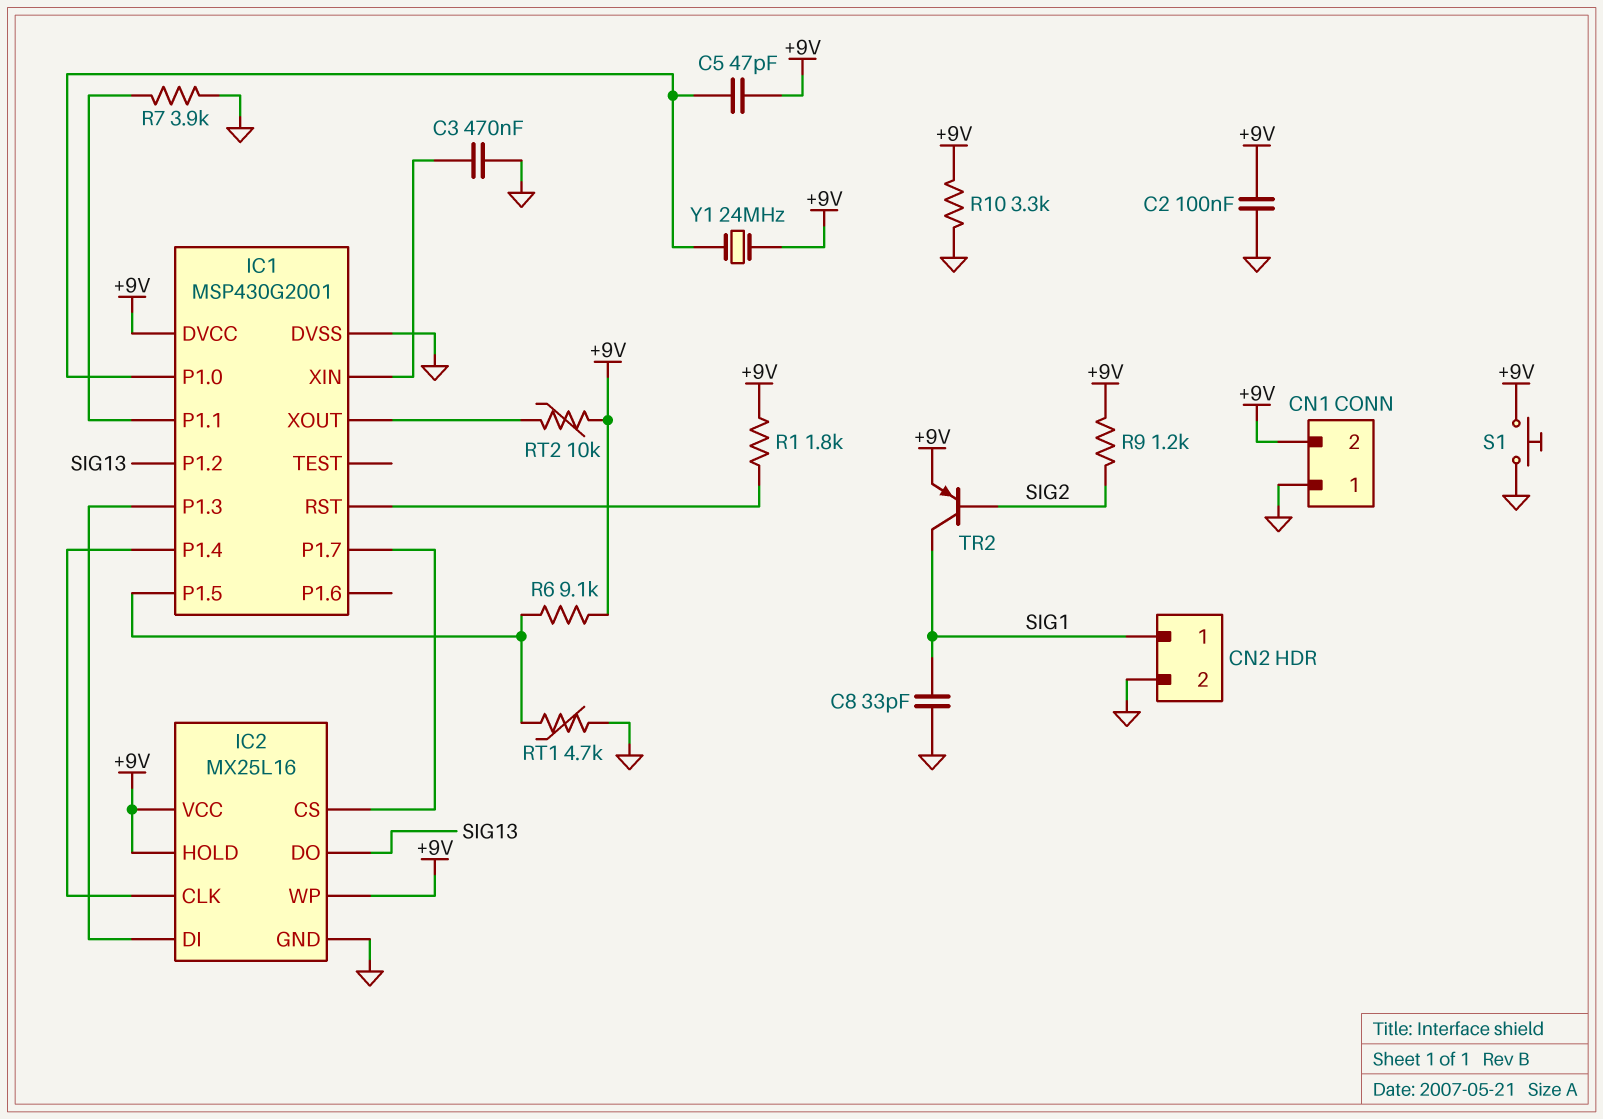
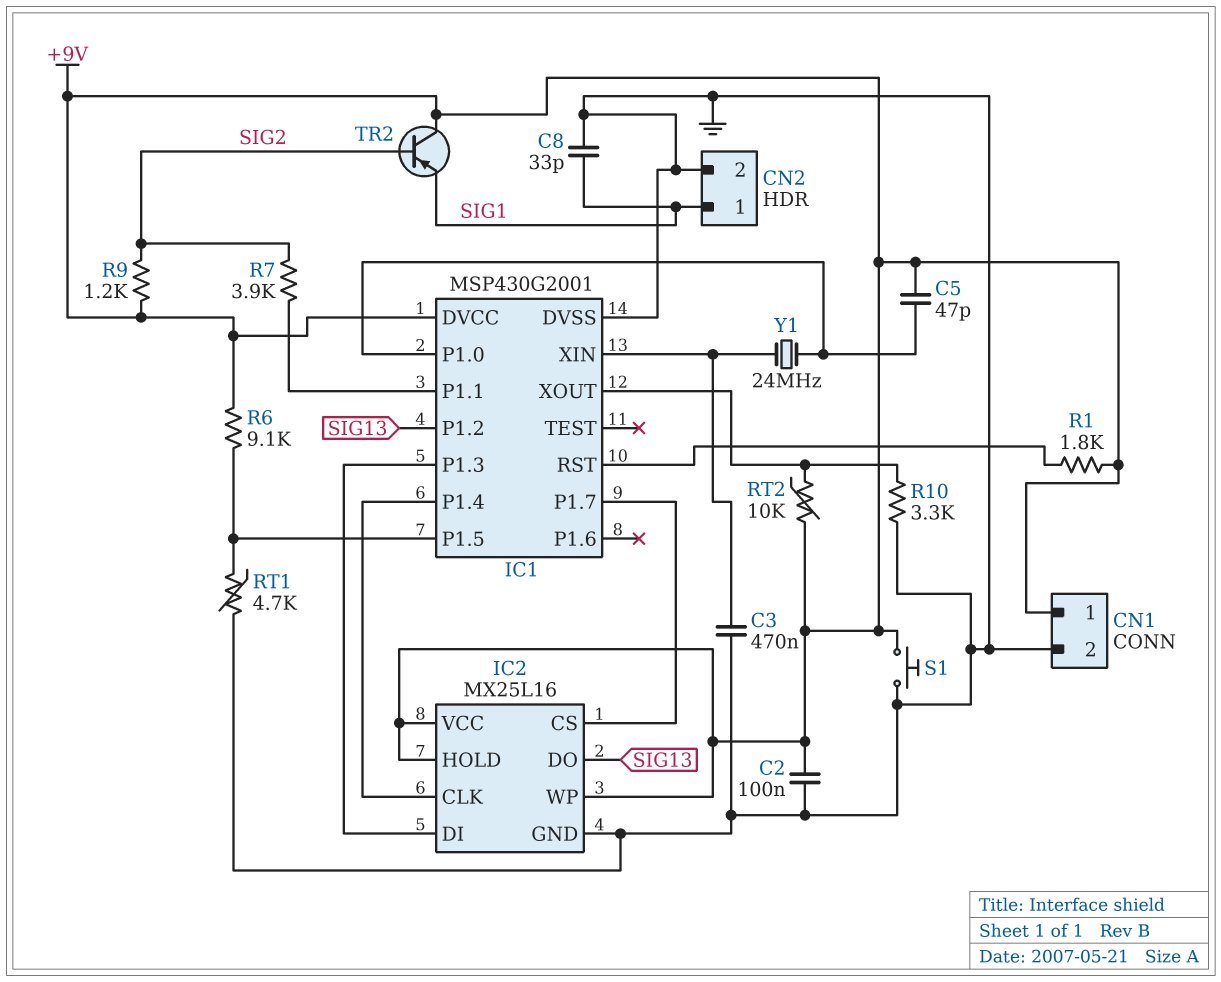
CN1 pin 1: GND -> +9V
CN1 pin 2: +9V -> GND
R7: 3.9k (GND, IC1/P1.1) -> 3.9k (IC1/P1.1, SIG2)
R10: 3.3k (+9V, GND) -> 3.3k (GND, IC1/XOUT)
TR2: PNP (B SIG2, C SIG1, E +9V) -> PNP (B SIG2, C +9V, E SIG1)
Y1: 24MHz (+9V, IC1/P1.0) -> 24MHz (IC1/P1.0, IC1/XIN)

